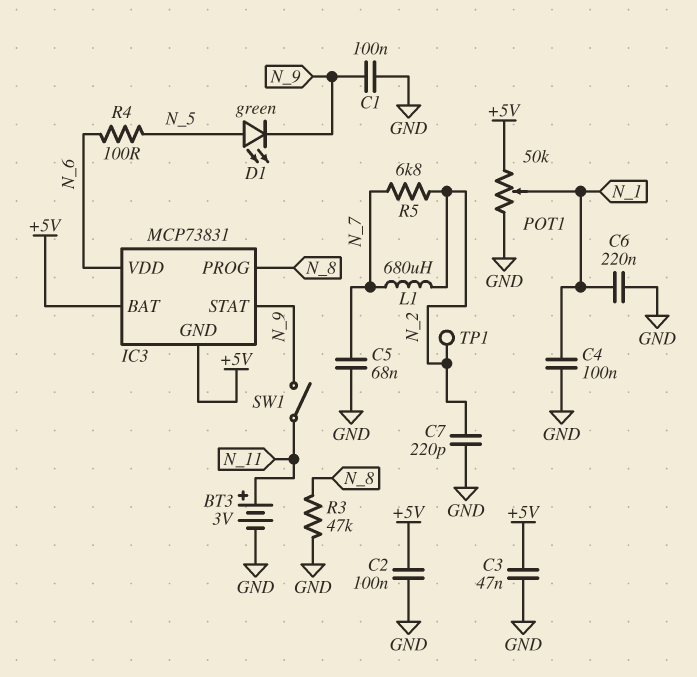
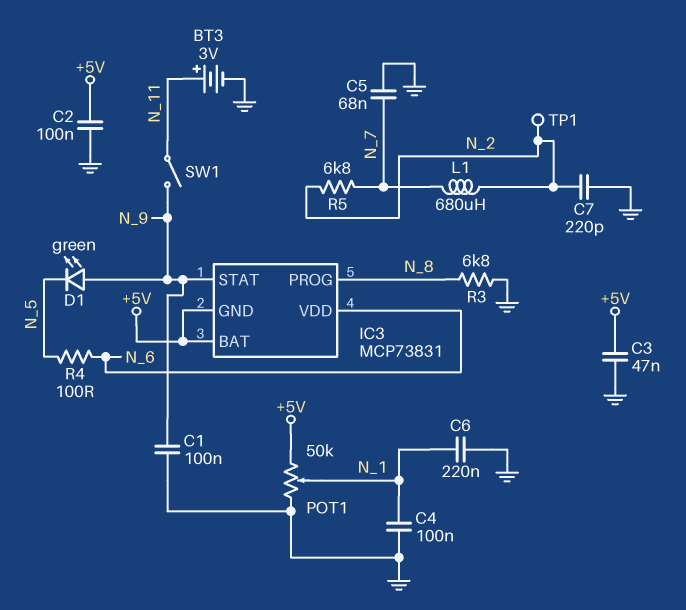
D1: LED green (A N_5, K N_9) -> LED green (A N_9, K N_5)
R3: 47k (GND, N_8) -> 6.8k (GND, N_8)

